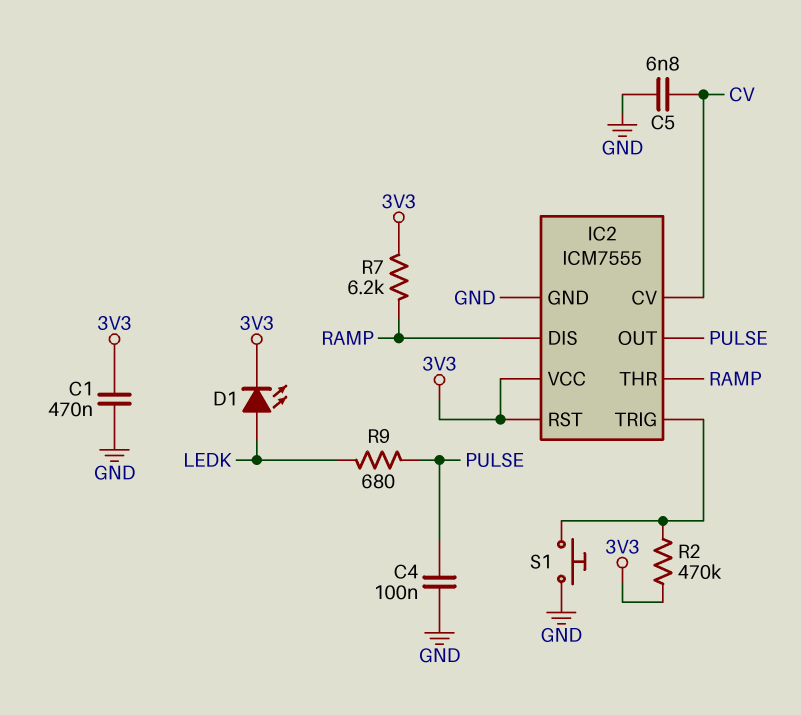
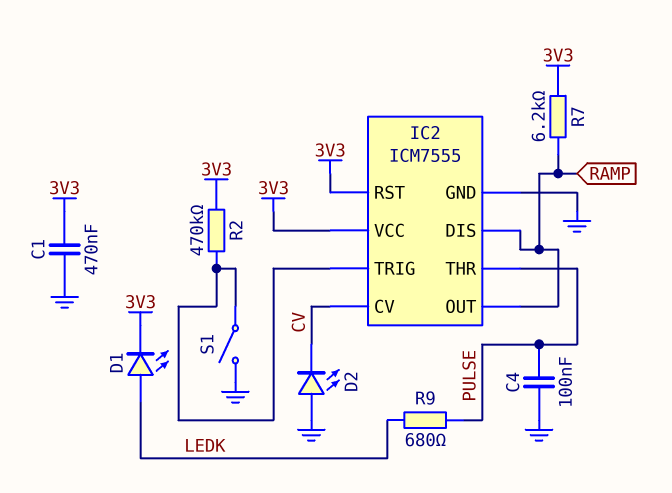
C5: 6.8nF (CV, GND) -> none
D2: none -> LED (A GND, K CV)
IC2 pin OUT: PULSE -> RAMP
IC2 pin THR: RAMP -> PULSE
S1: button (GND, IC2/TRIG) -> switch (GND, IC2/TRIG)

